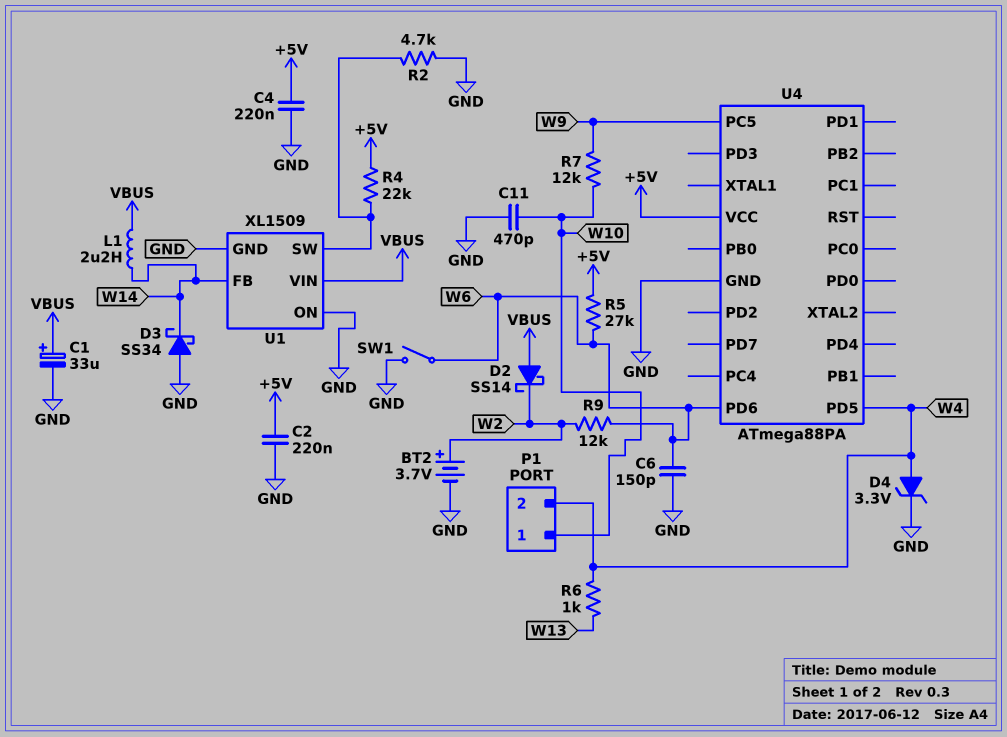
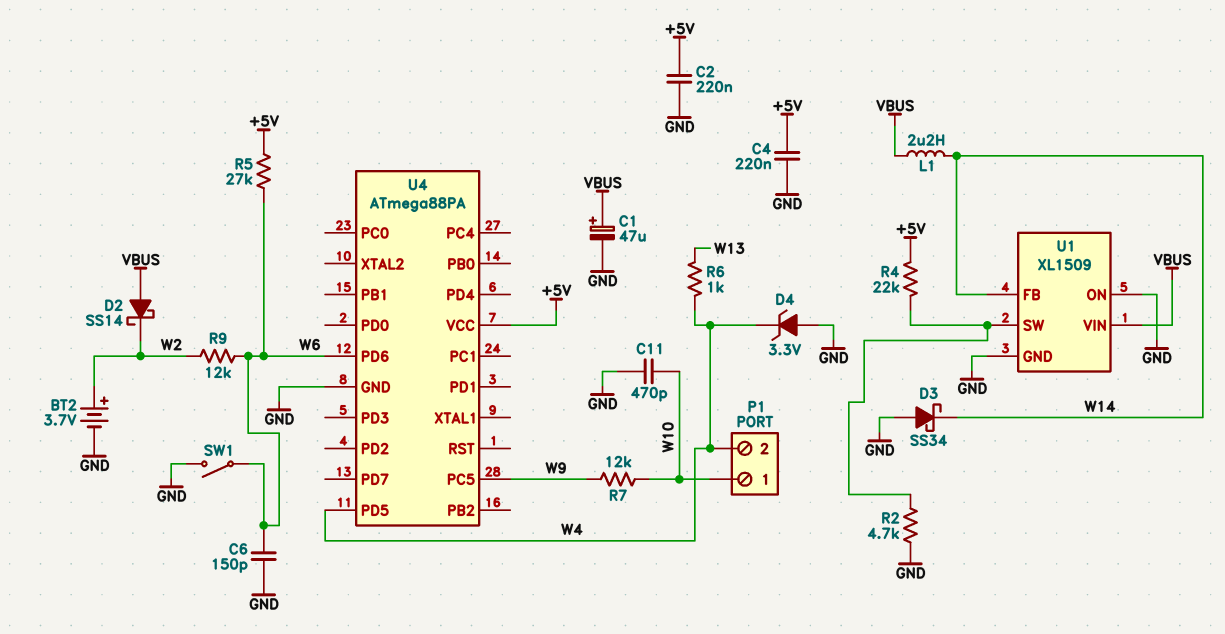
C1: 33uF (plus VBUS, minus GND) -> 47uF (plus VBUS, minus GND)
D4: zener 3.3V (A W4, K GND) -> zener 3.3V (A GND, K W4)

